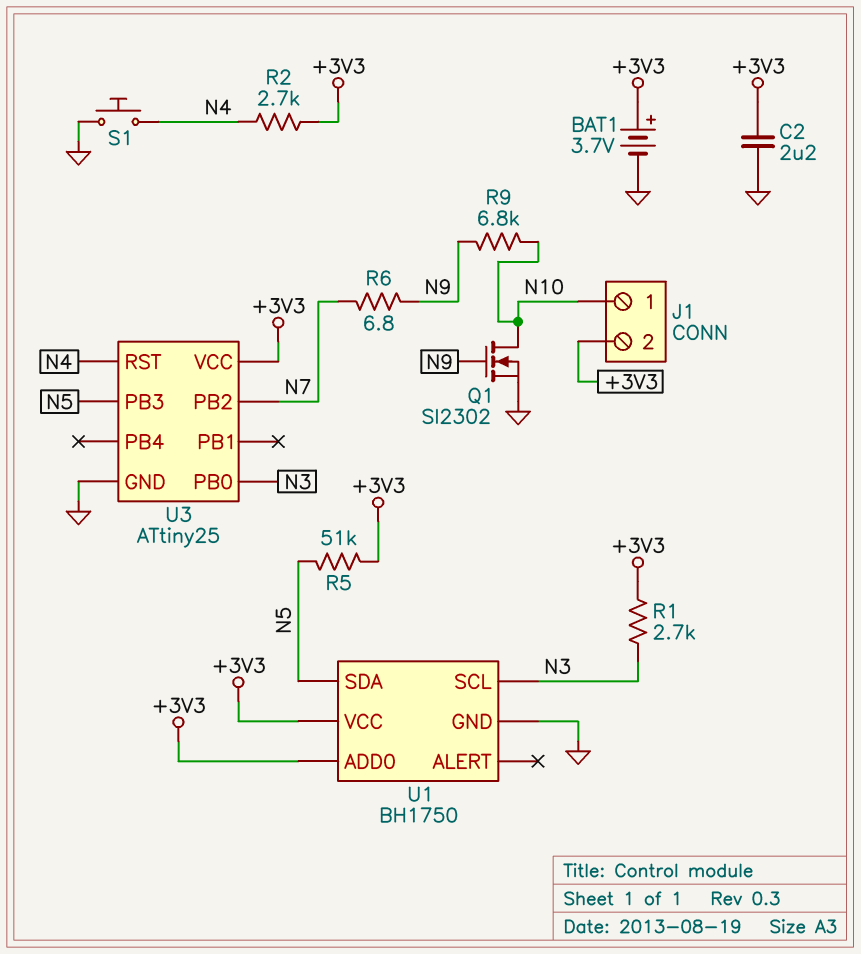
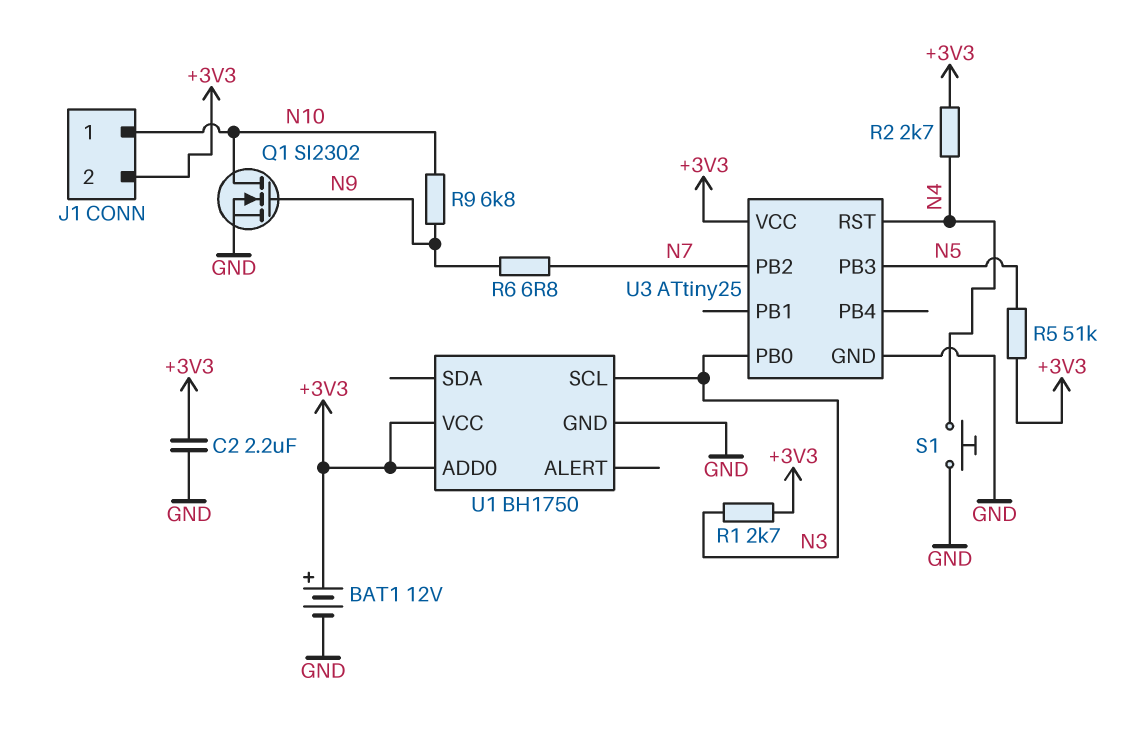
BAT1: 3.7V (plus +3V3, minus GND) -> 12V (plus +3V3, minus GND)
U1 pin SDA: N5 -> none

